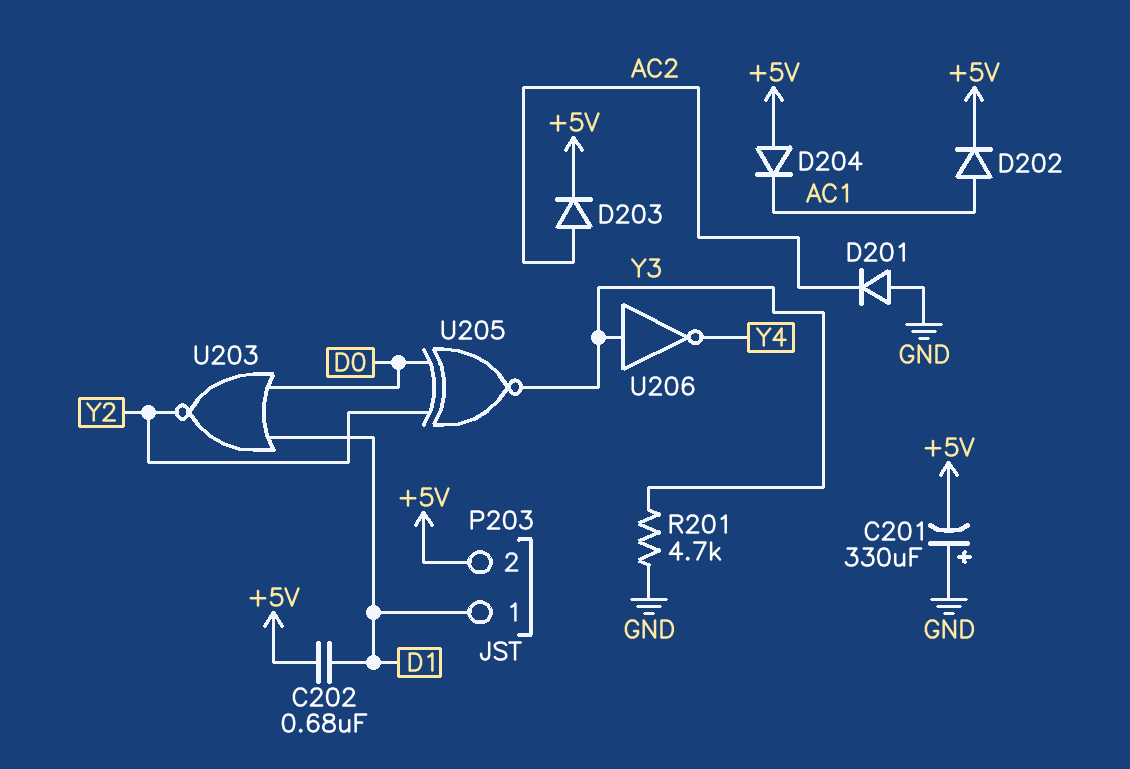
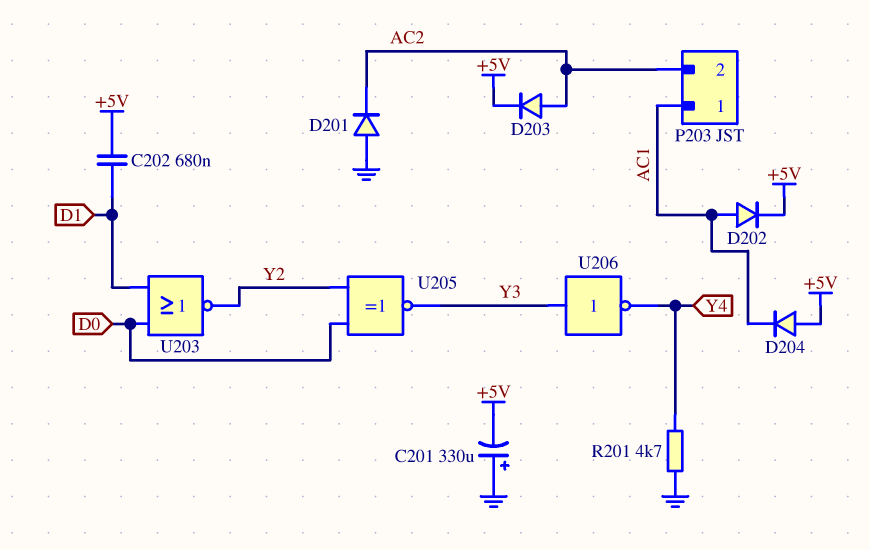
P203 pin 1: D1 -> AC1
P203 pin 2: +5V -> AC2
R201: 4.7k (GND, Y3) -> 4.7k (GND, Y4)

